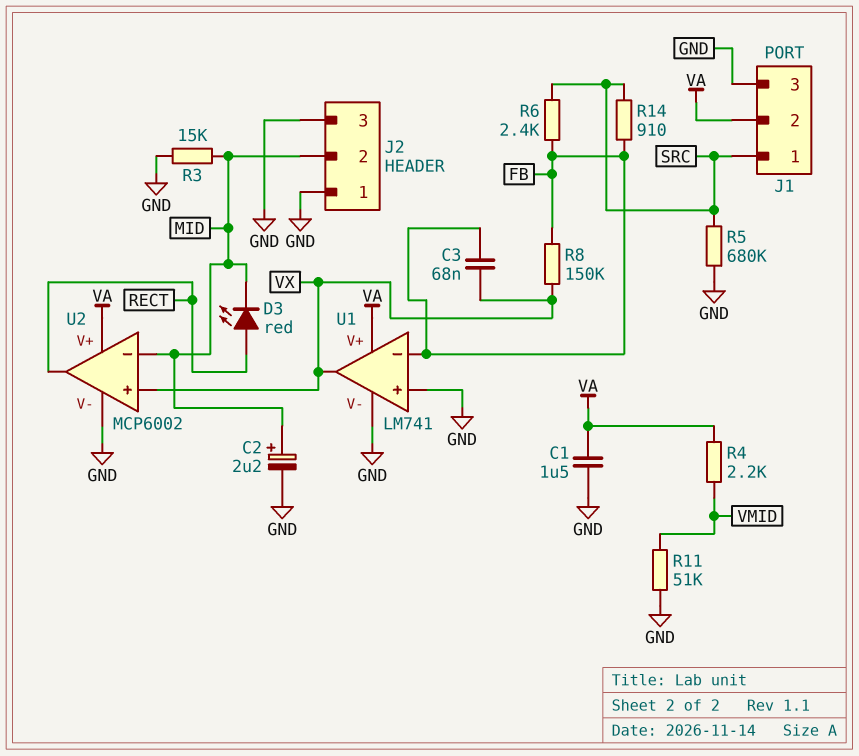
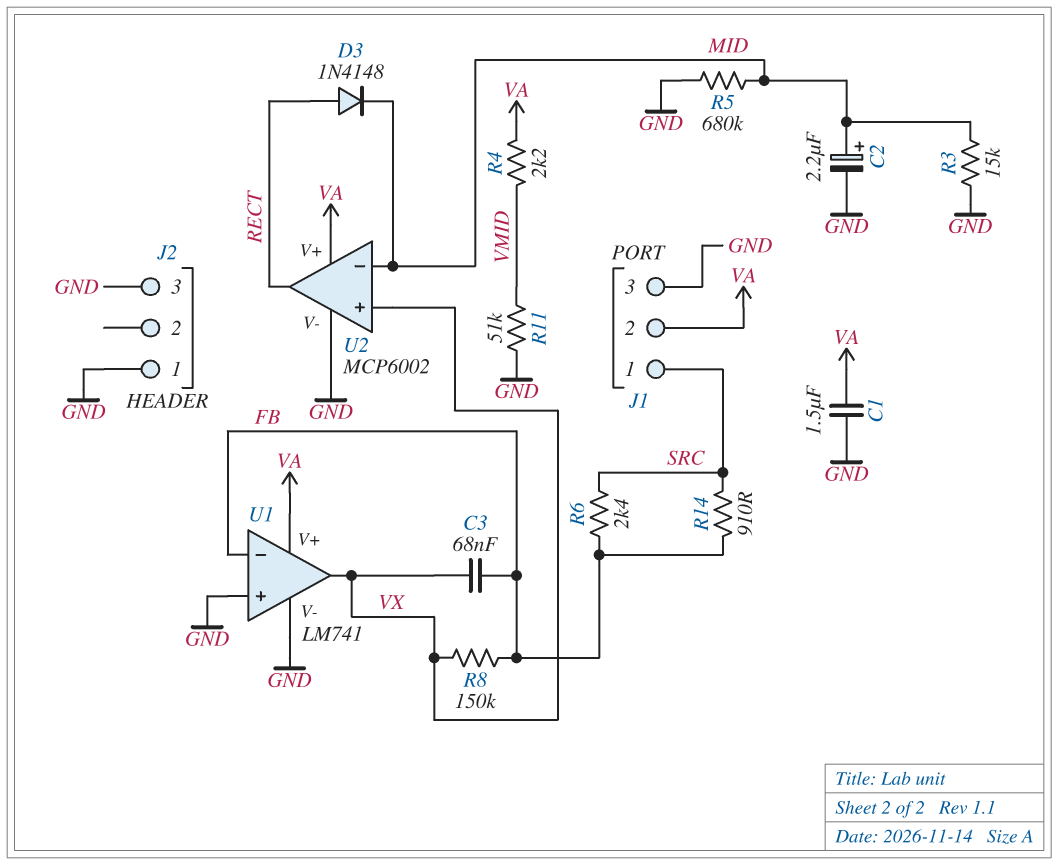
D3: LED red (A RECT, K MID) -> diode 1N4148 (A RECT, K MID)
J2 pin 2: MID -> none
R5: 680k (GND, SRC) -> 680k (GND, MID)

